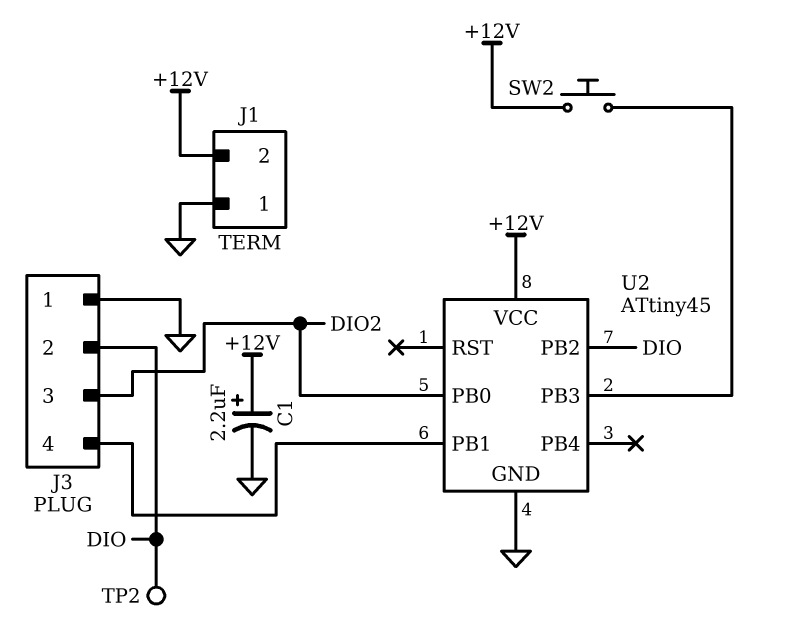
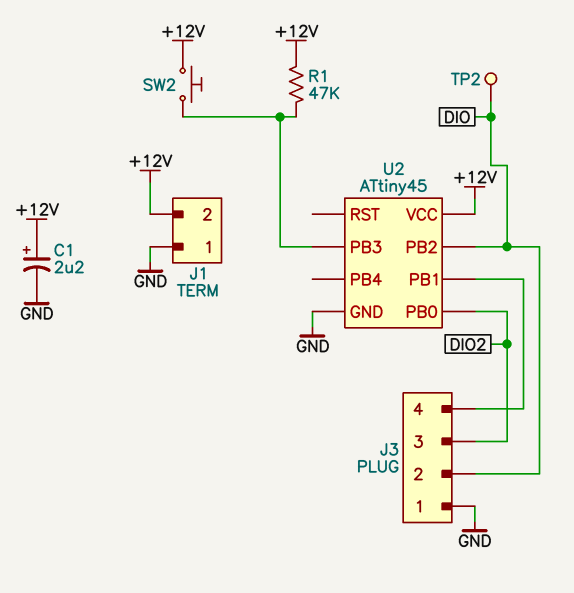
R1: none -> 47k (+12V, U2/PB3)

